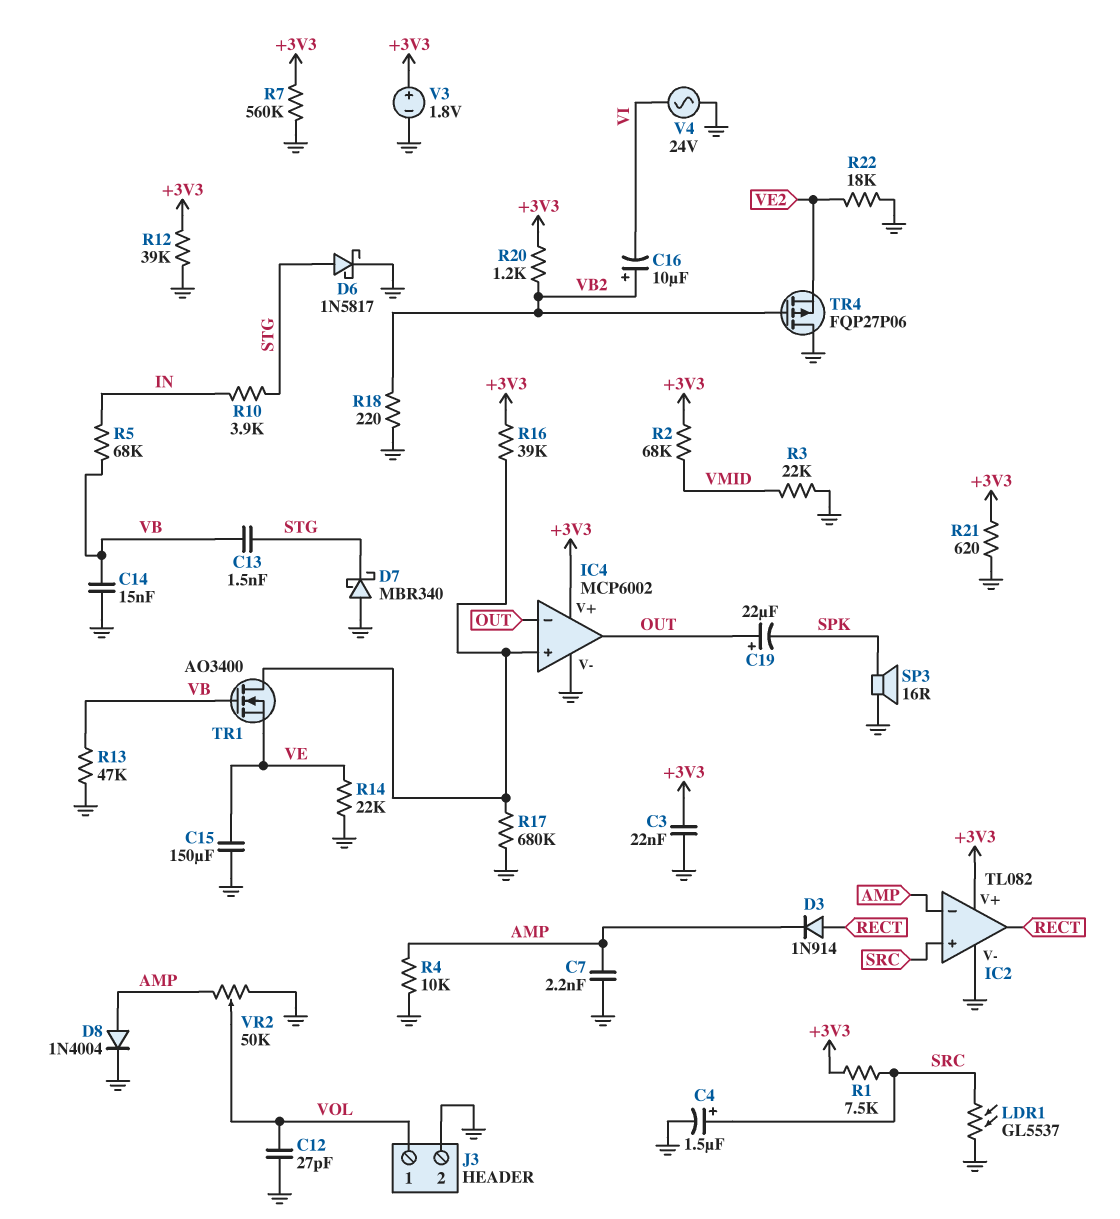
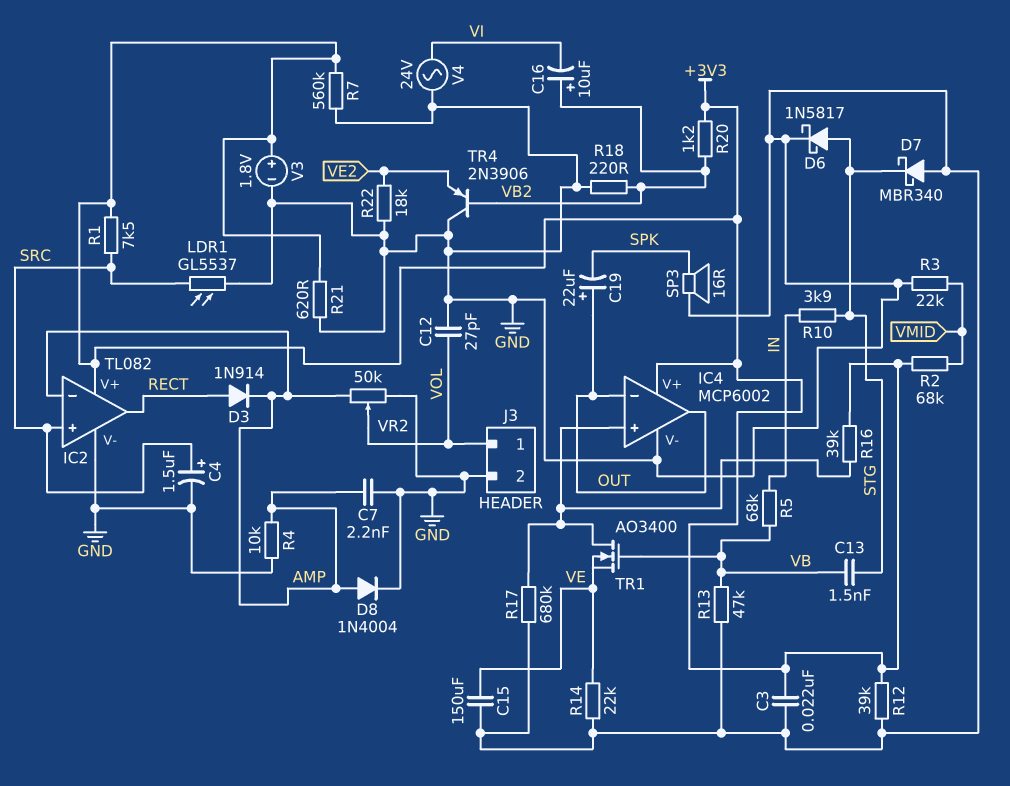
C14: 15nF (GND, VB) -> none
TR4: PMOS FQP27P06 (G VB2, D GND, S VE2) -> PNP 2N3906 (B VB2, C GND, E VE2)

